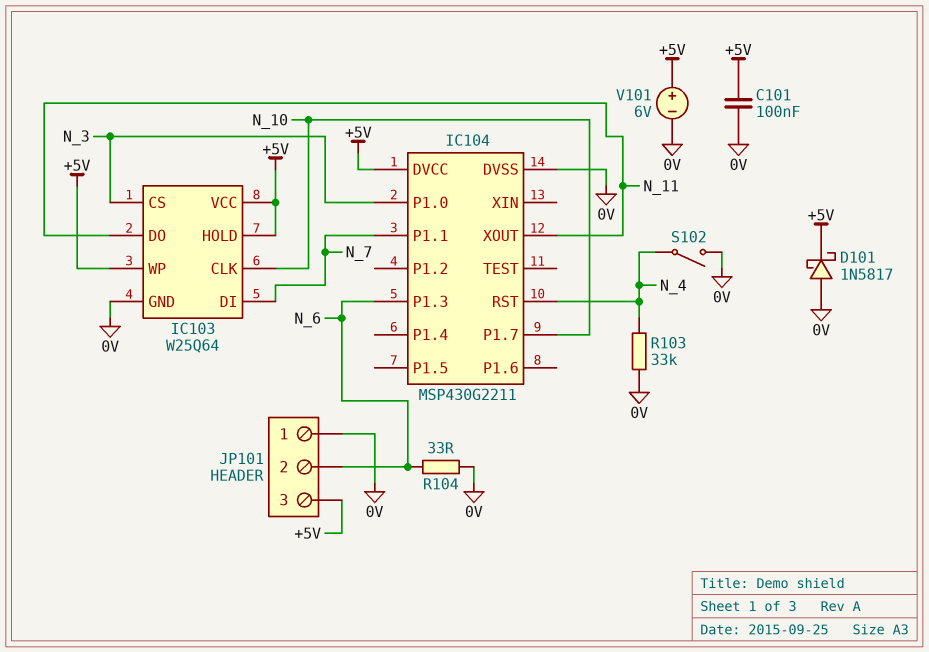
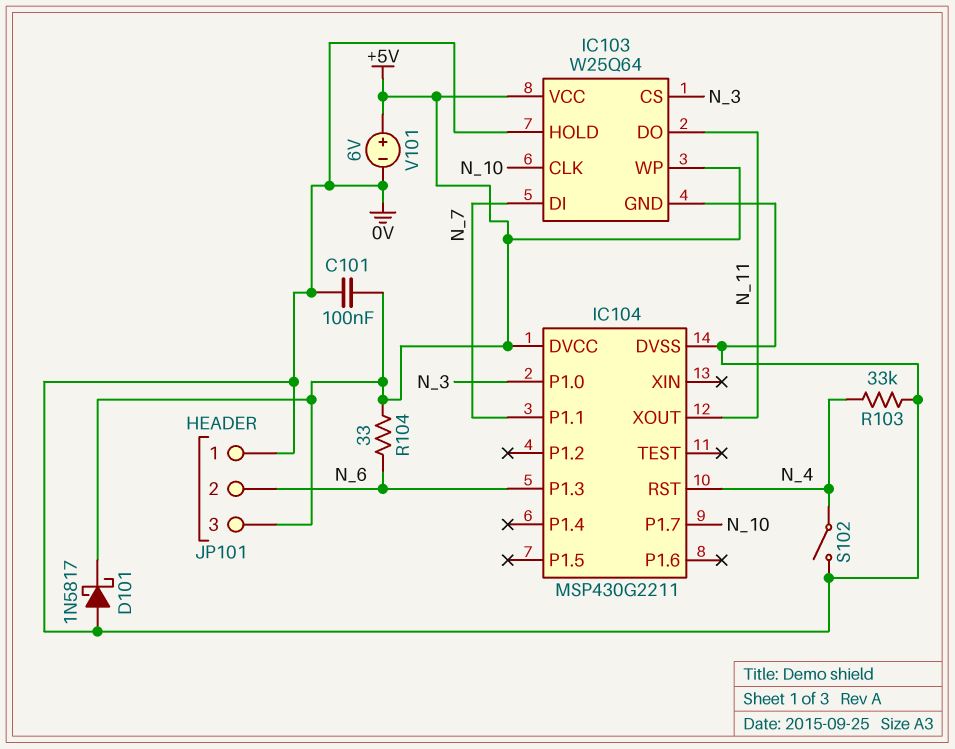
IC103 pin HOLD: +5V -> 0V
R104: 33 (0V, N_6) -> 33 (+5V, N_6)

